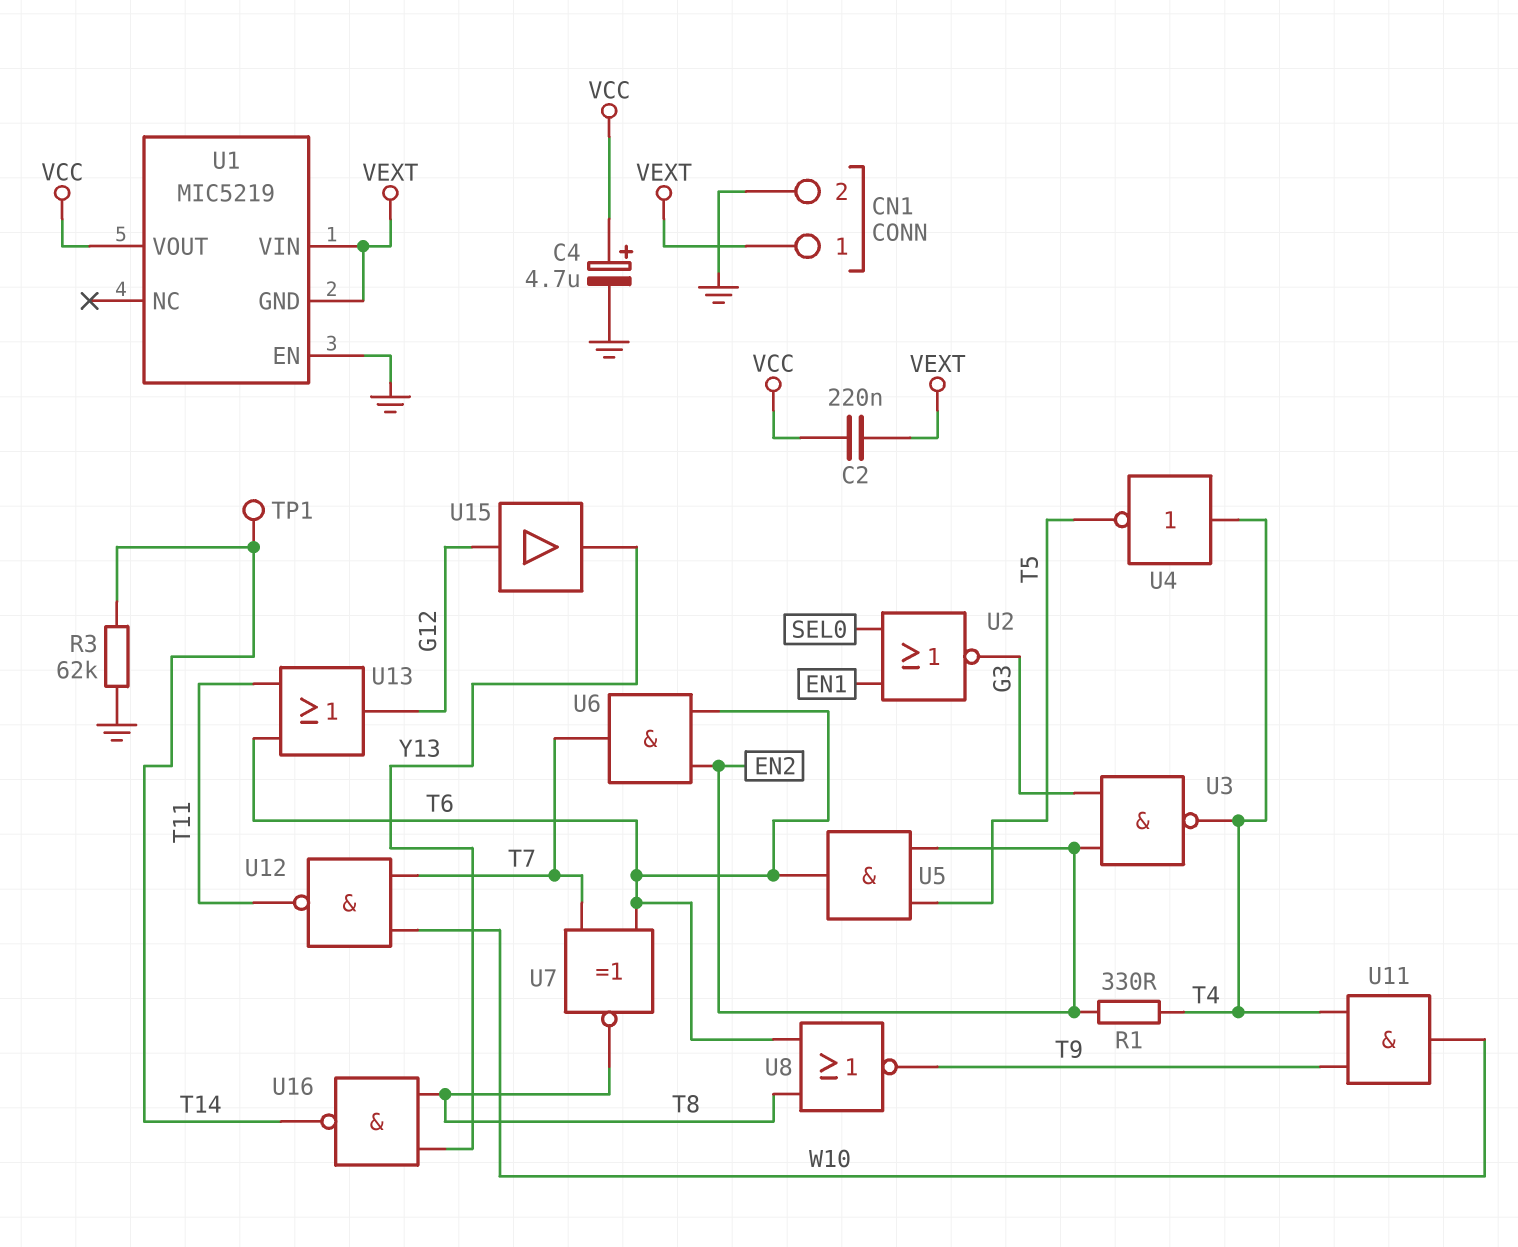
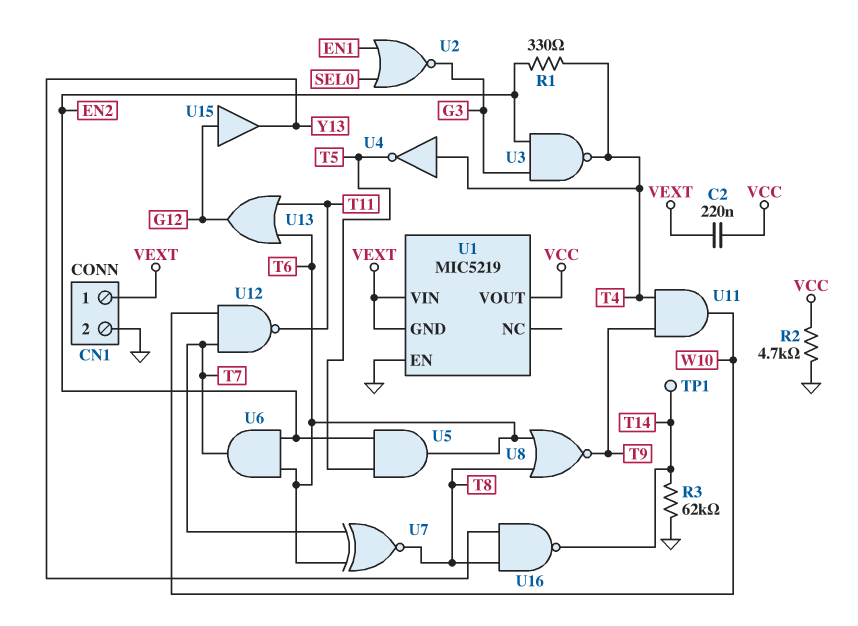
C4: 4.7uF (plus VCC, minus GND) -> none
R2: none -> 4.7k (GND, VCC)

